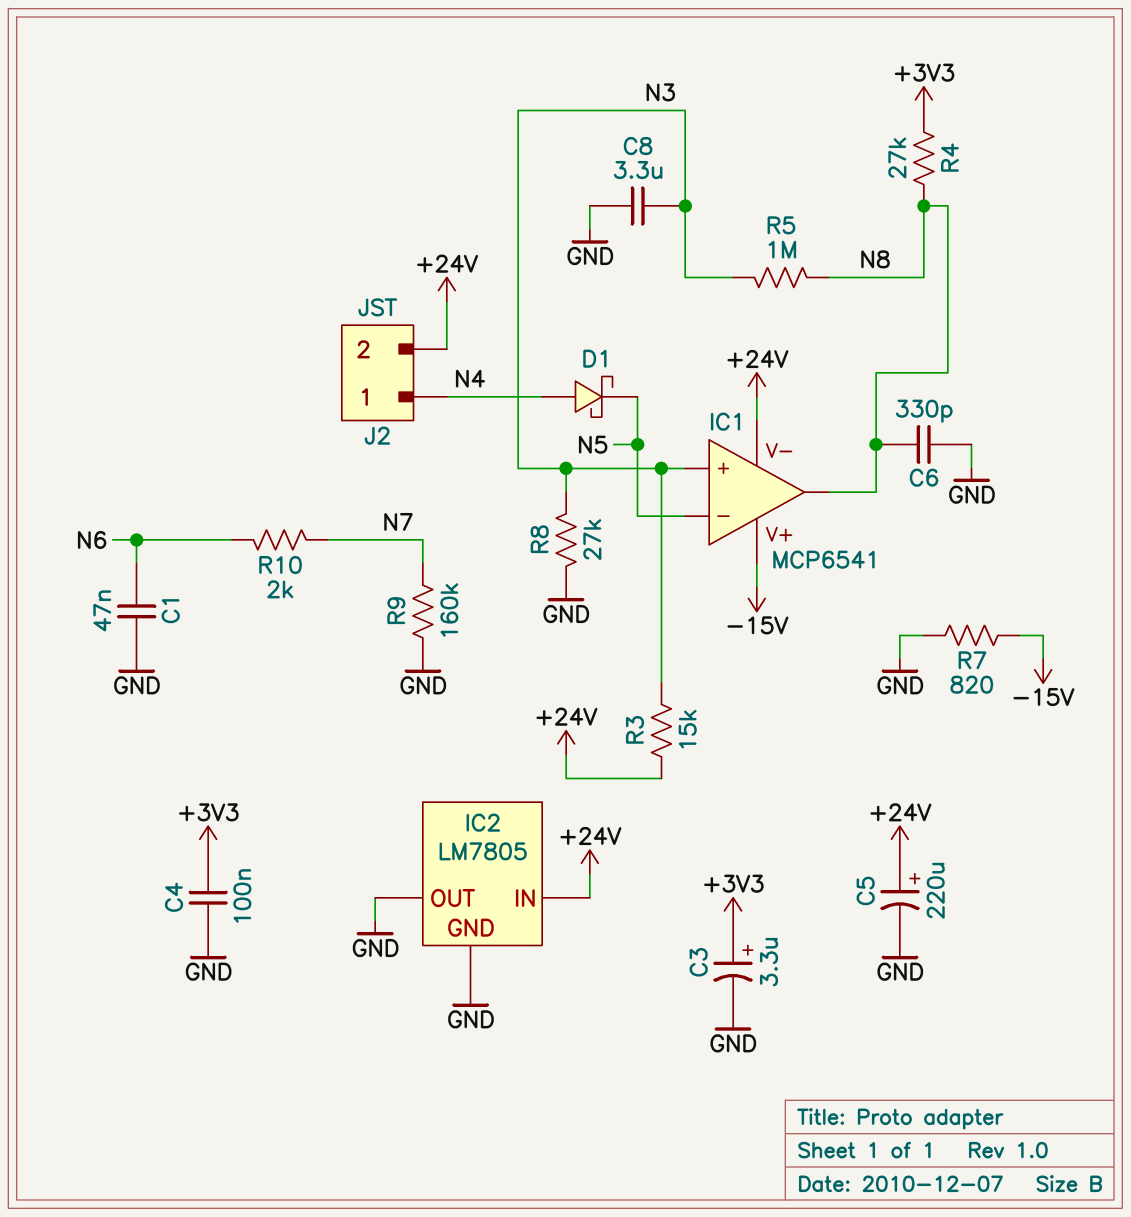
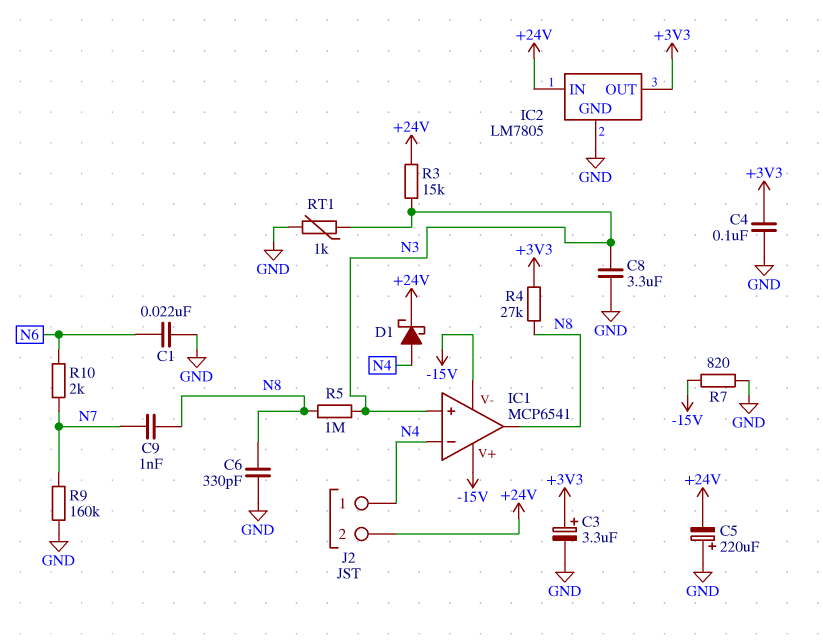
C1: 47nF (GND, N6) -> 22nF (GND, N6)
C5: 220uF (plus +24V, minus GND) -> 220uF (plus GND, minus +24V)
C9: none -> 1nF (N7, N8)
D1: schottky (A N4, K N5) -> schottky (A N4, K +24V)
IC1 pin V-: +24V -> -15V
IC1 pin in-: N5 -> N4
IC2 pin OUT: GND -> +3V3
R8: 27k (GND, N3) -> none
RT1: none -> 1k (GND, N3)

